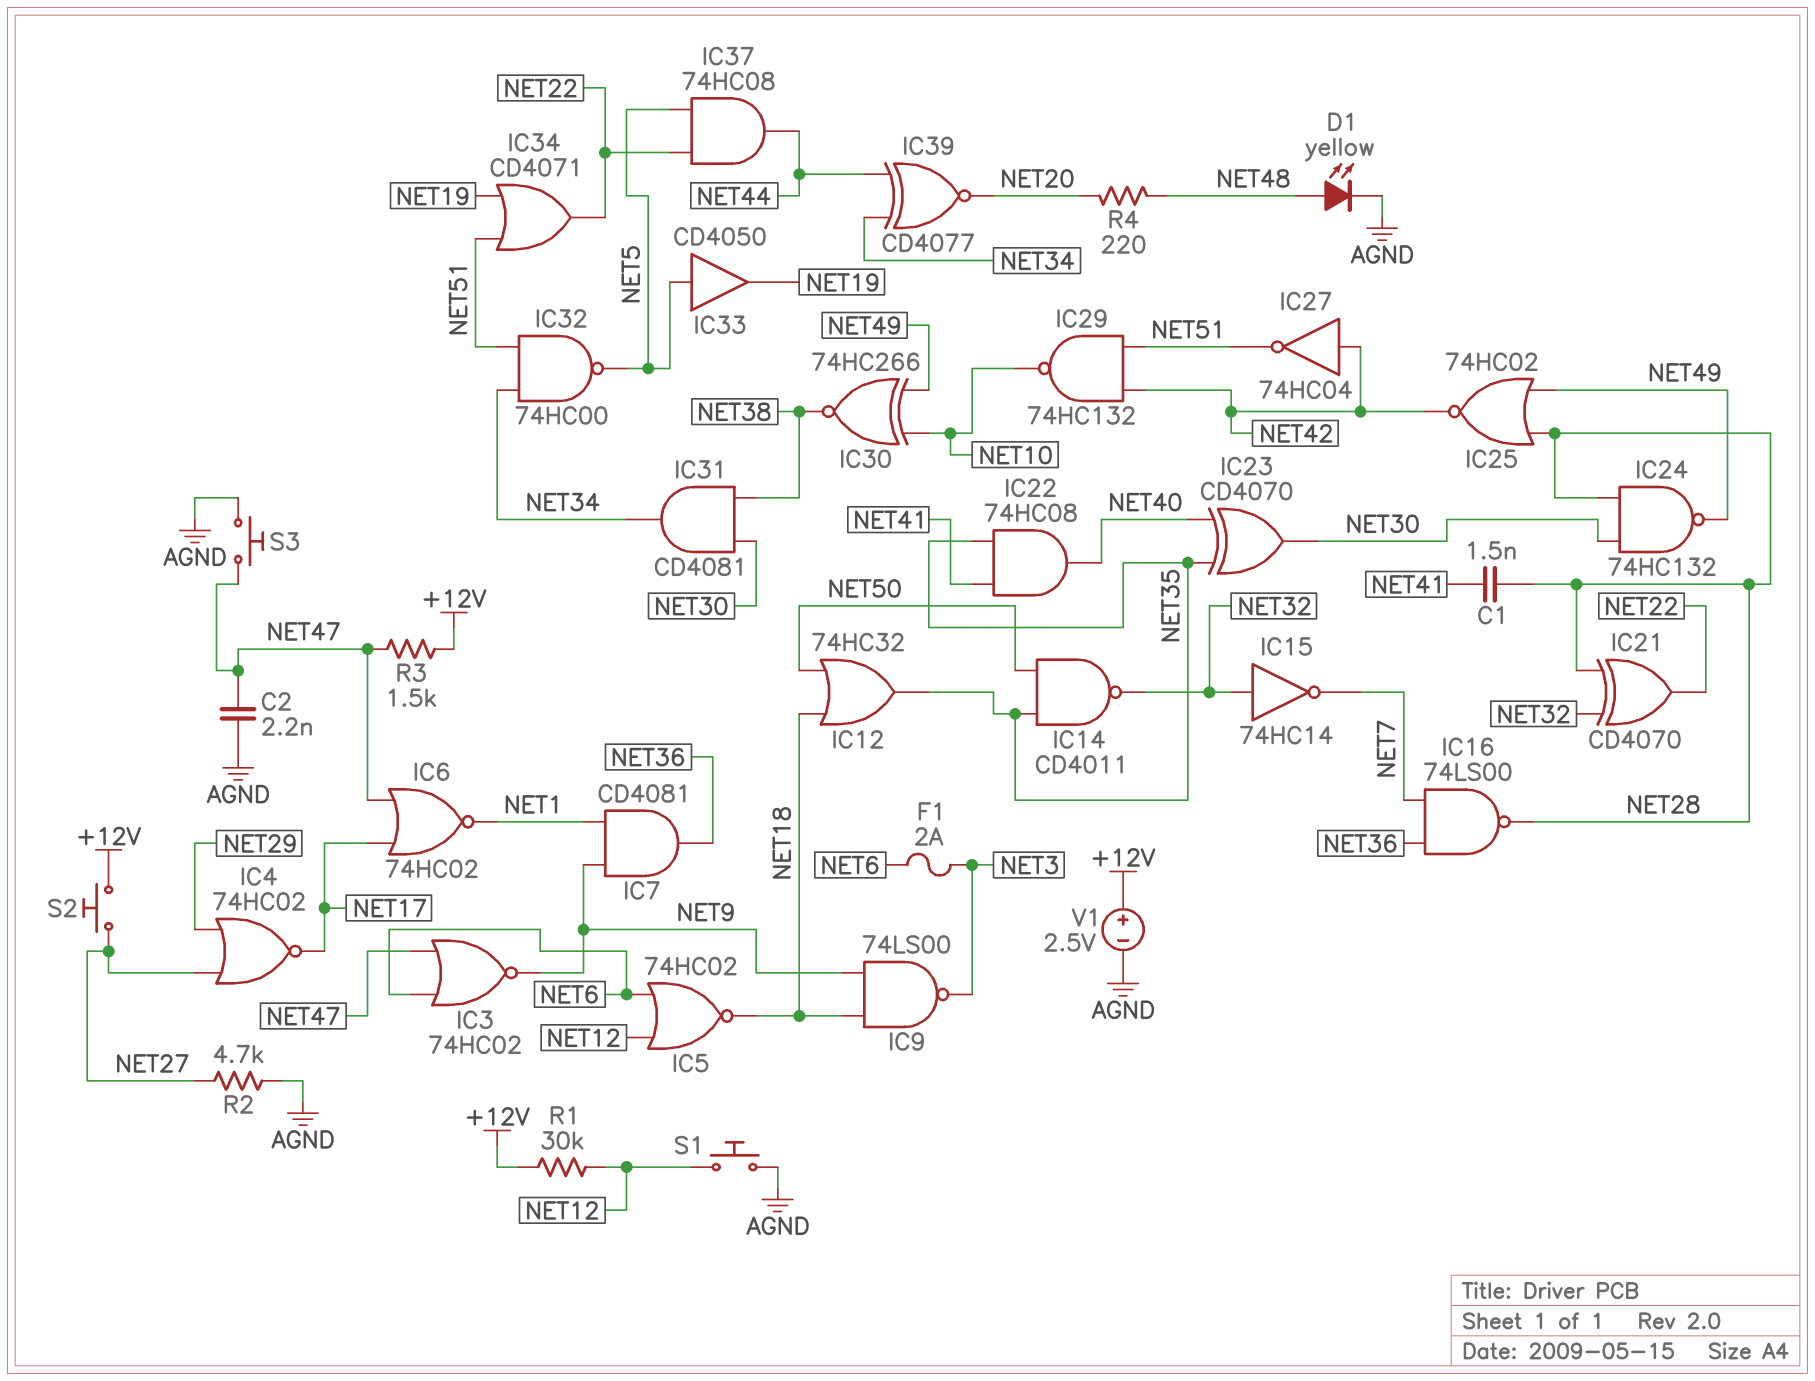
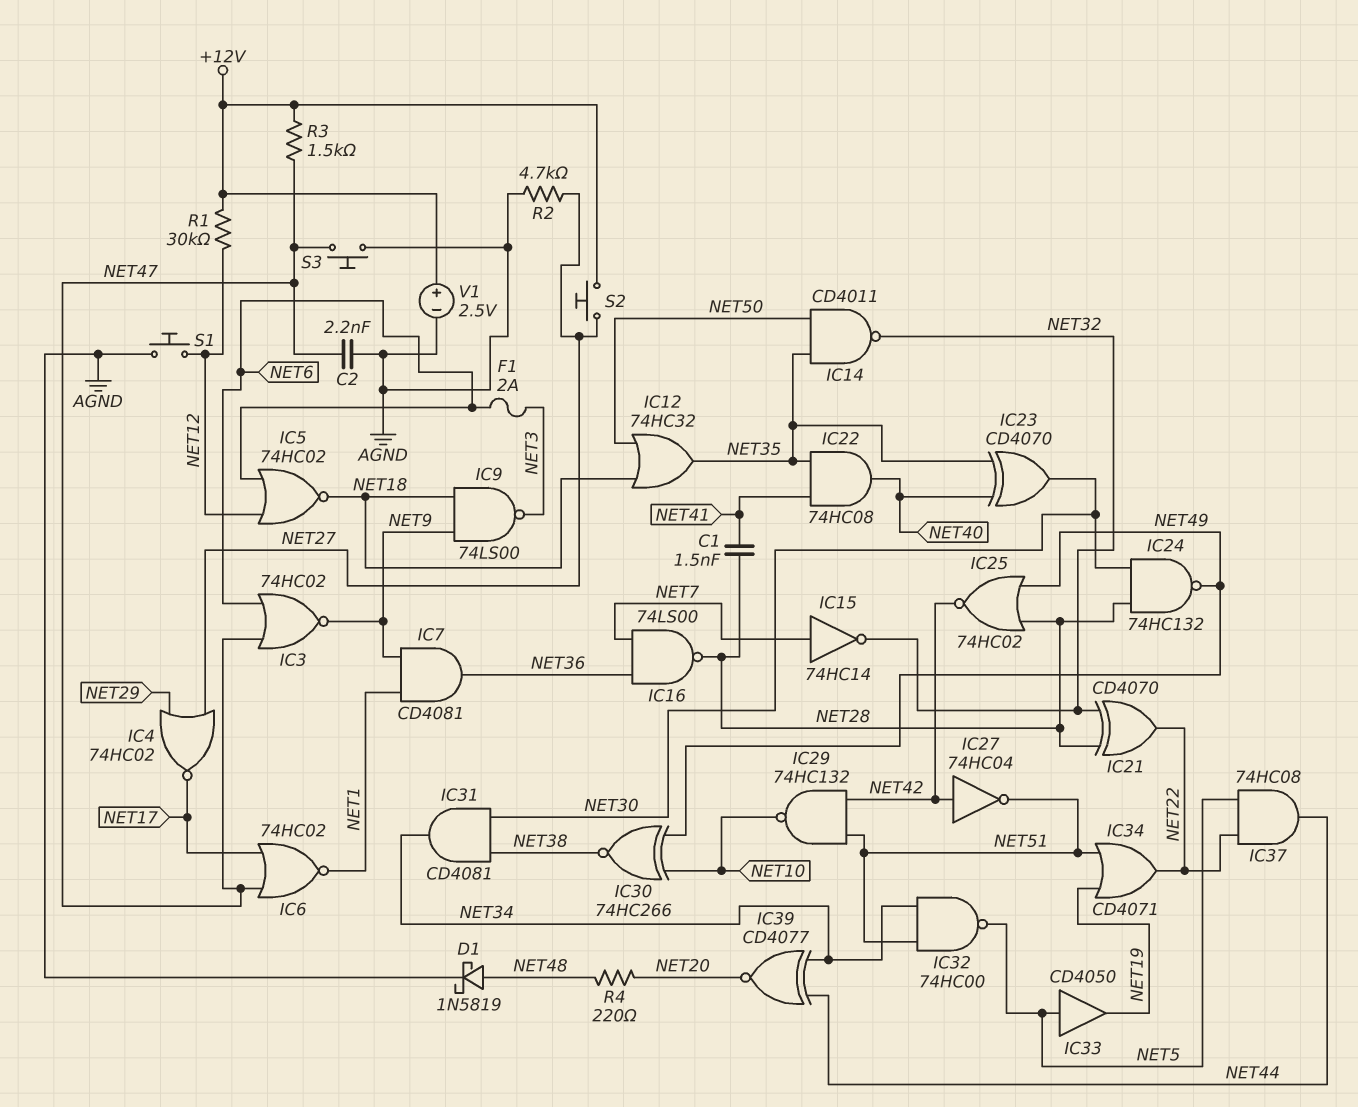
D1: LED yellow (A NET48, K AGND) -> schottky 1N5819 (A NET48, K AGND)
IC15: NOT 74HC14 (in NET32, out NET7) -> NOT 74HC14 (in NET7, out NET32)

